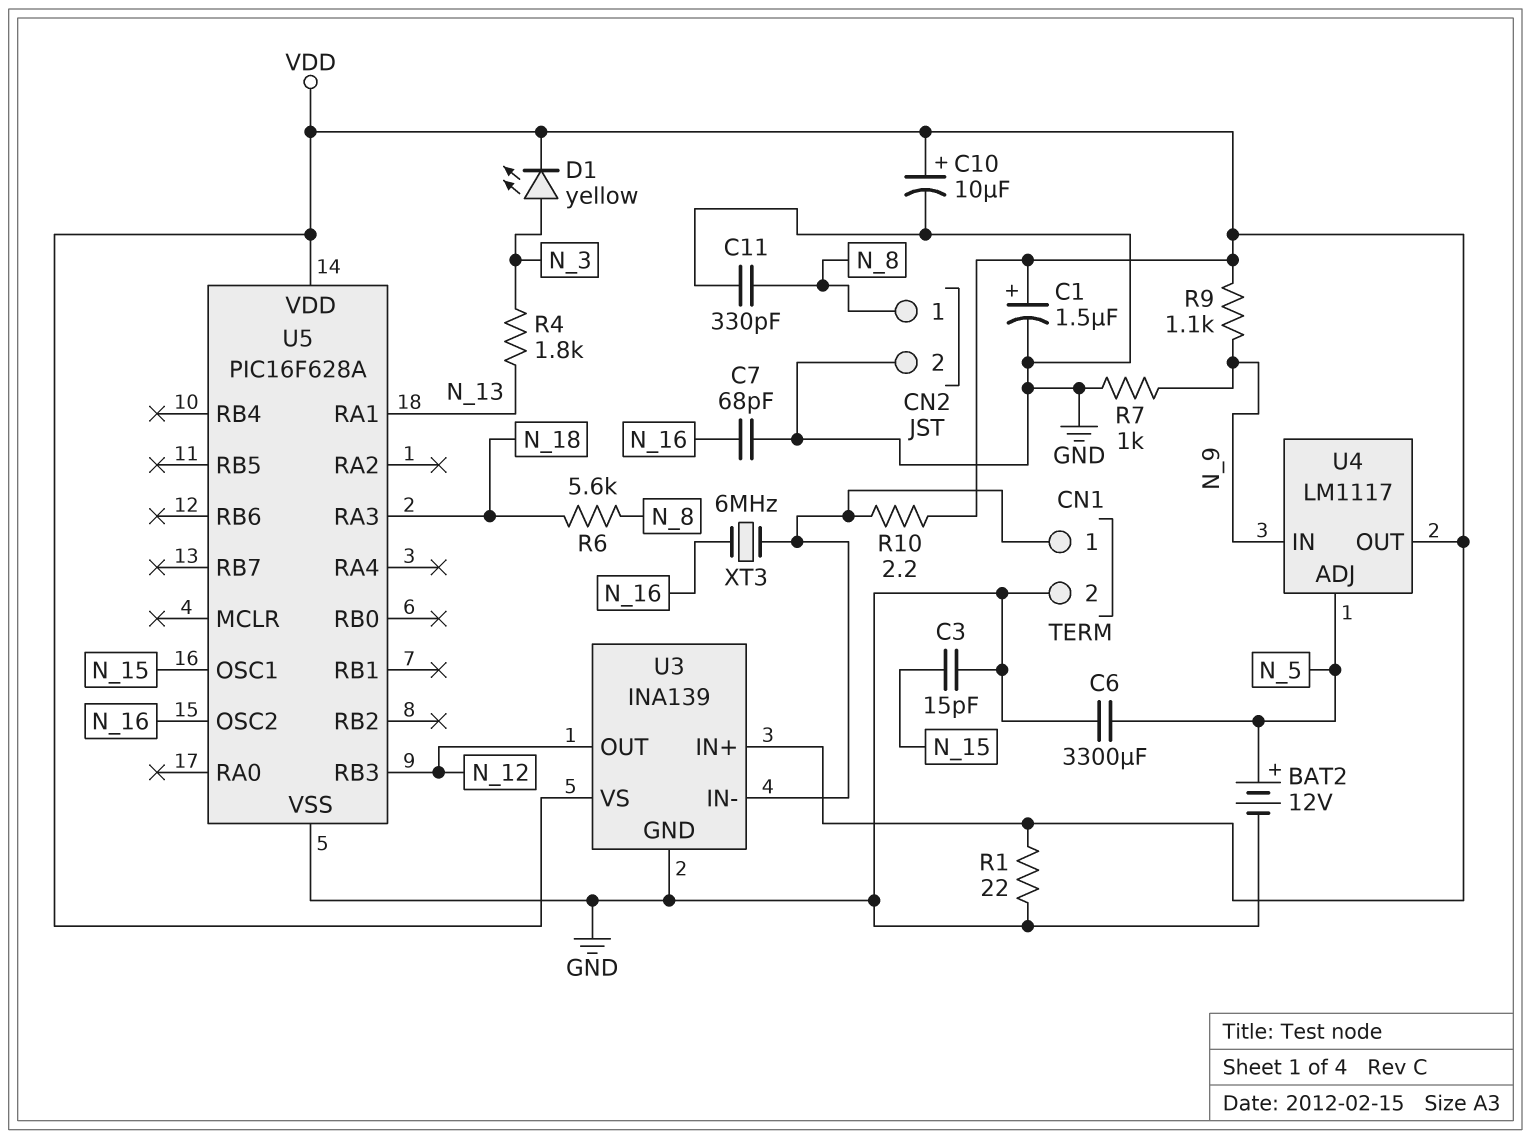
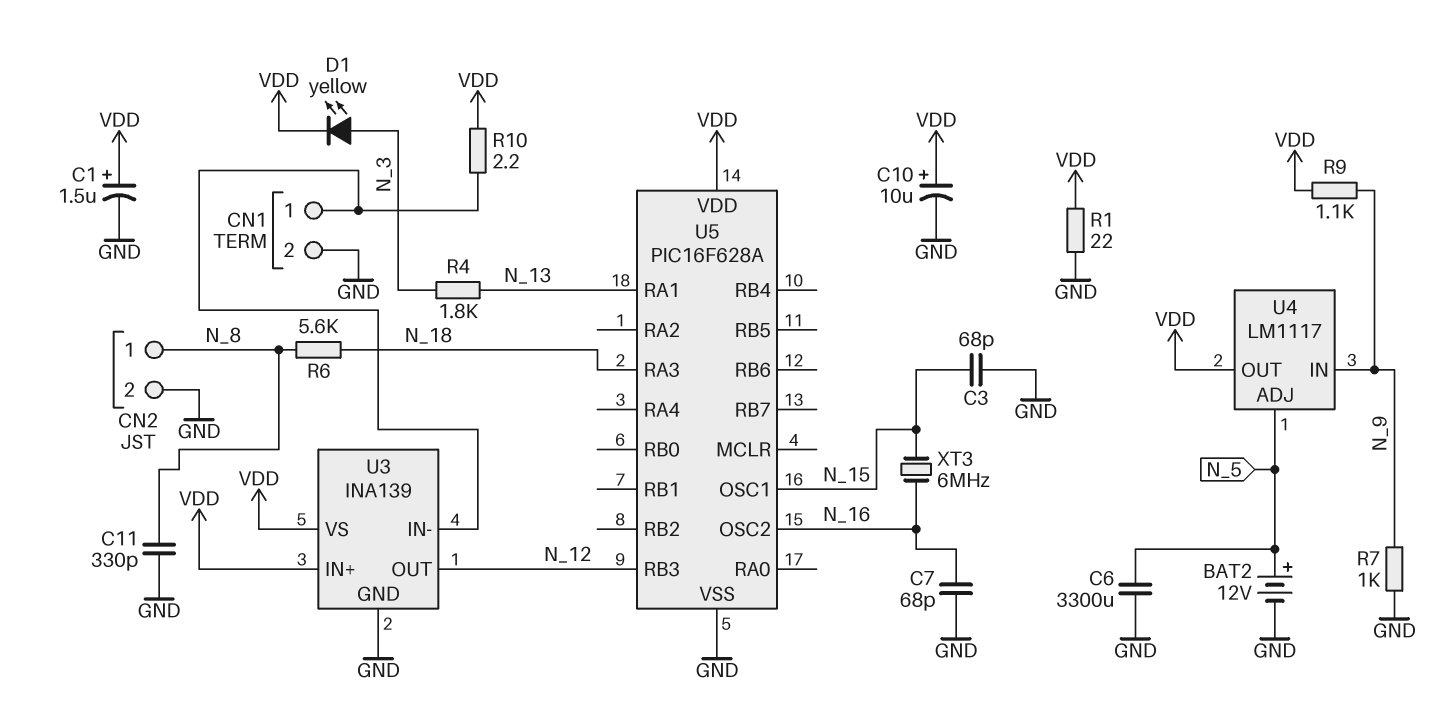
C3: 15pF (GND, N_15) -> 68pF (GND, N_15)
XT3: 6MHz (CN1/1, N_16) -> 6MHz (N_15, N_16)

